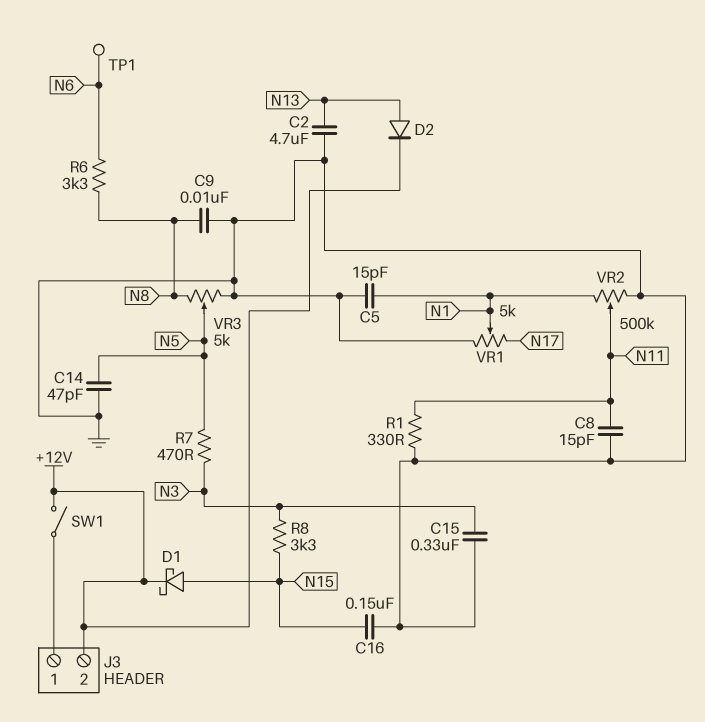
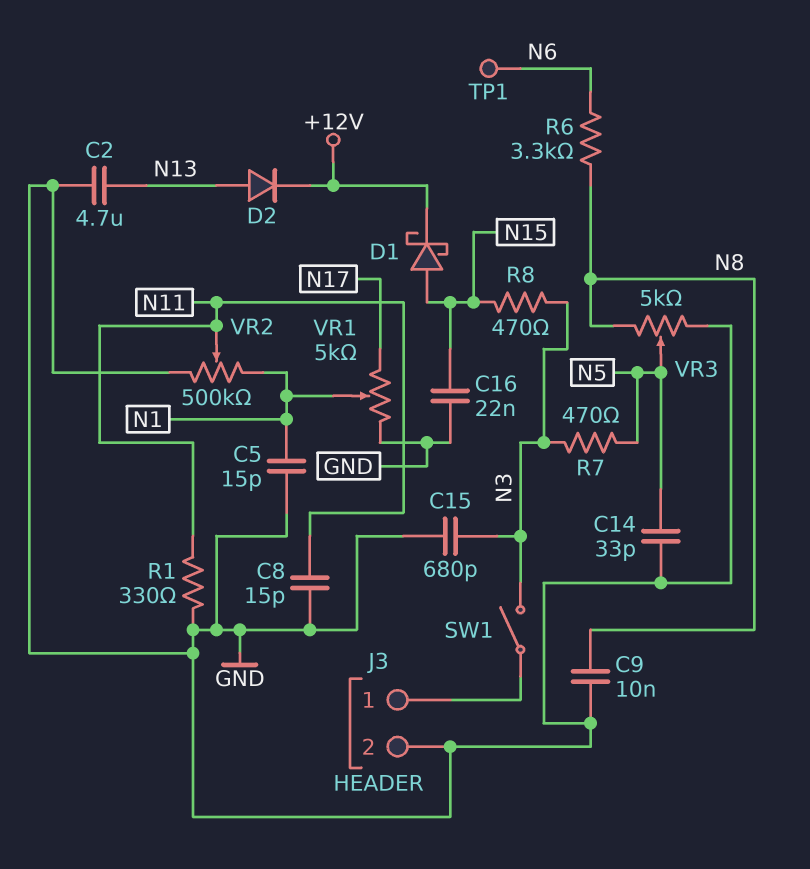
C14: 47pF (GND, N5) -> 33pF (GND, N5)
C15: 330nF (GND, N3) -> 680pF (GND, N3)
C16: 150nF (GND, N15) -> 22nF (GND, N15)
J3 pin 2: +12V -> GND
R8: 3.3k (N3, N15) -> 470 (N3, N15)
SW1: switch (+12V, J3/1) -> switch (J3/1, N3)

